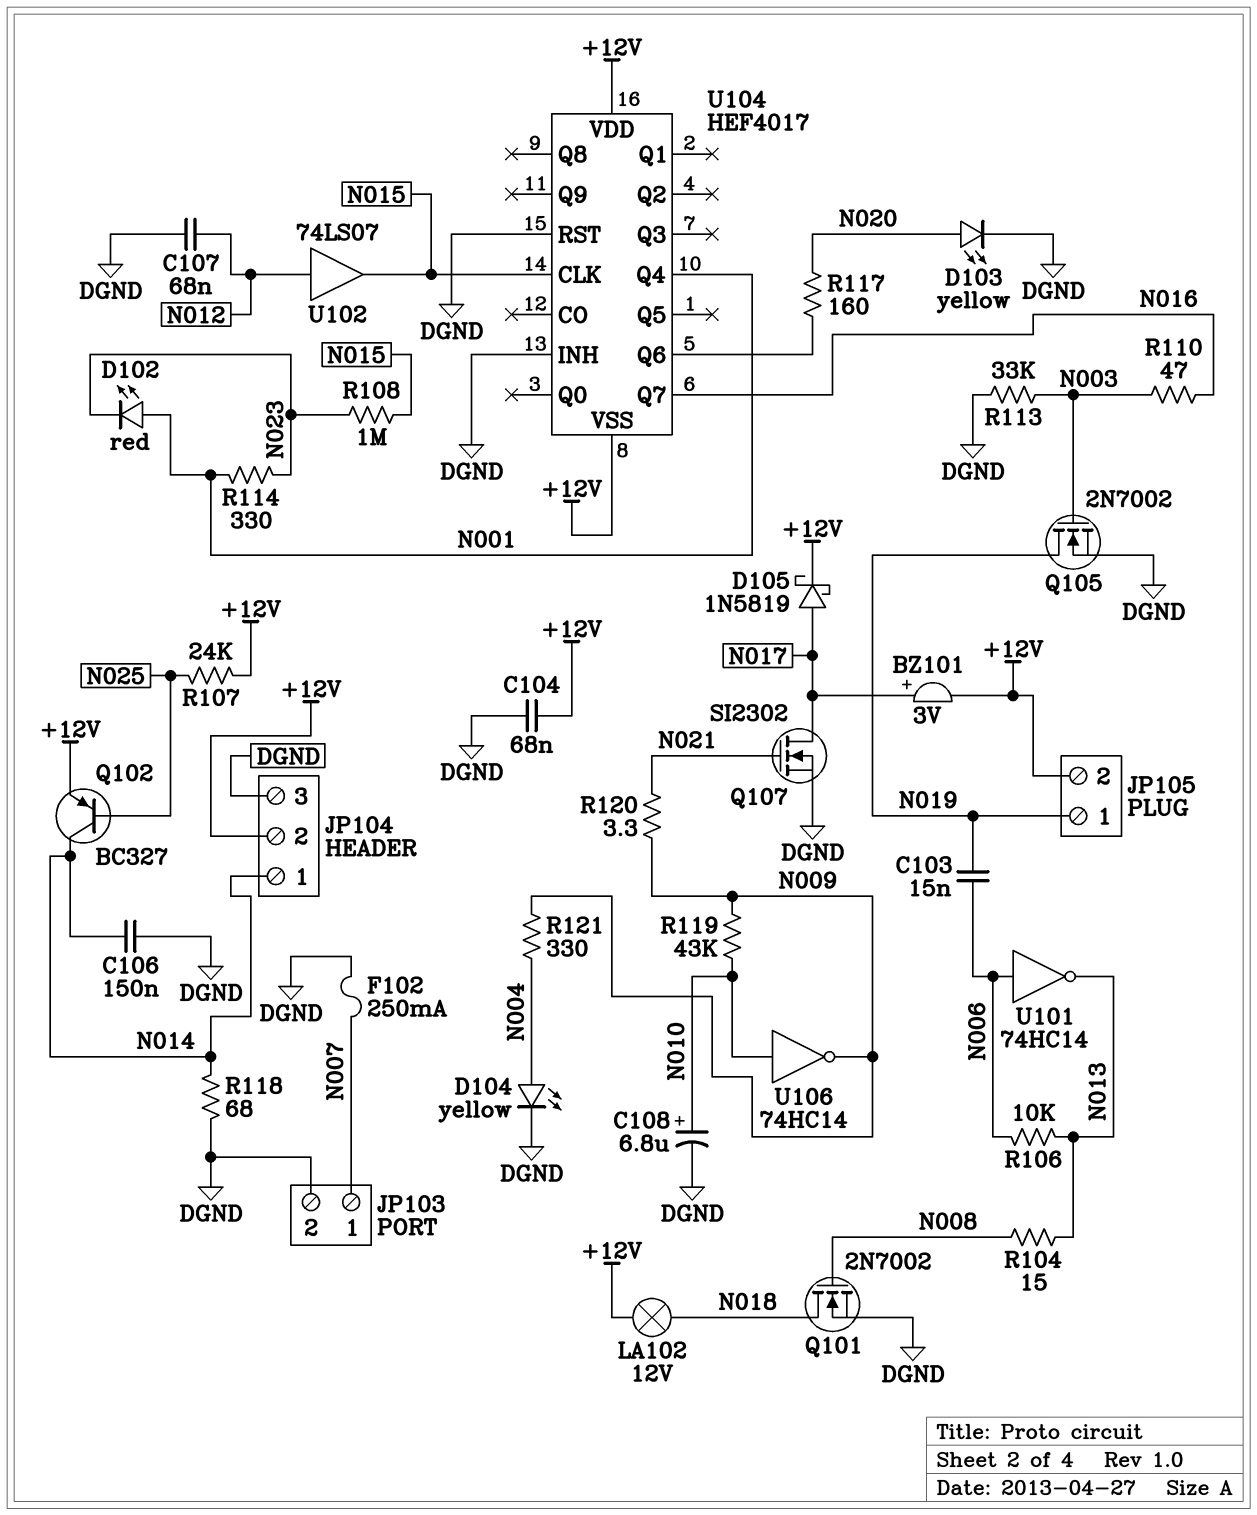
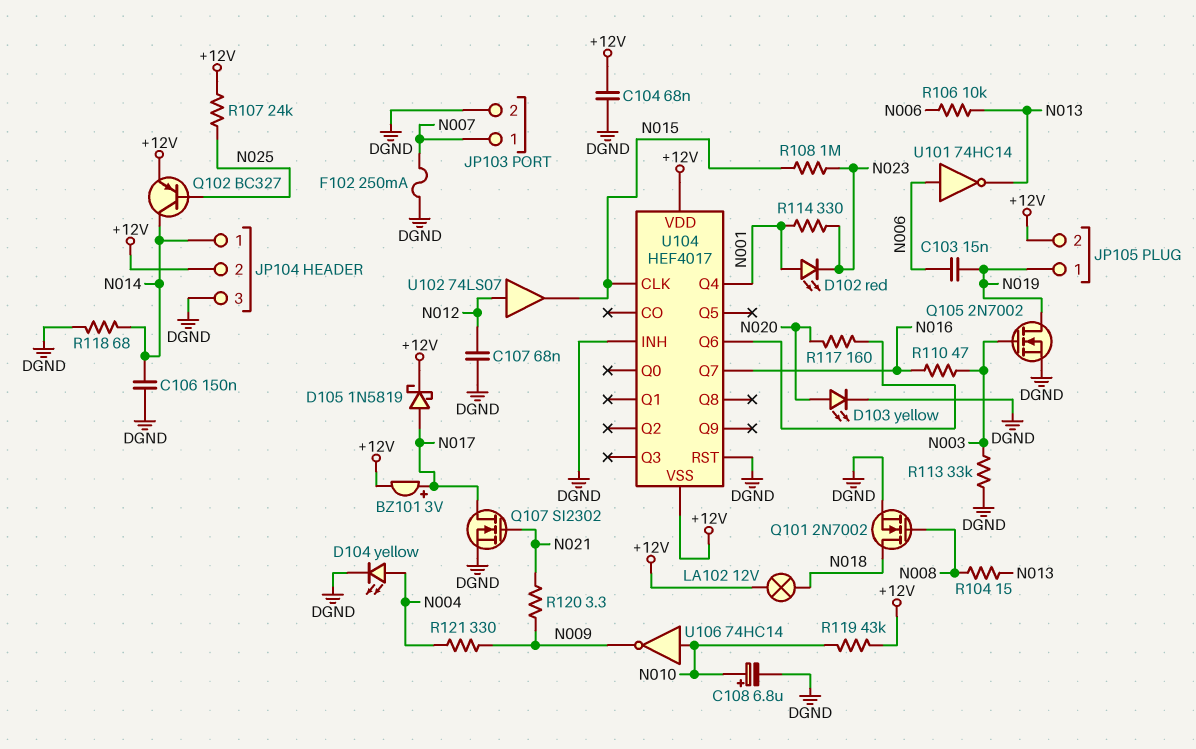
R119: 43k (N009, N010) -> 43k (+12V, N010)

